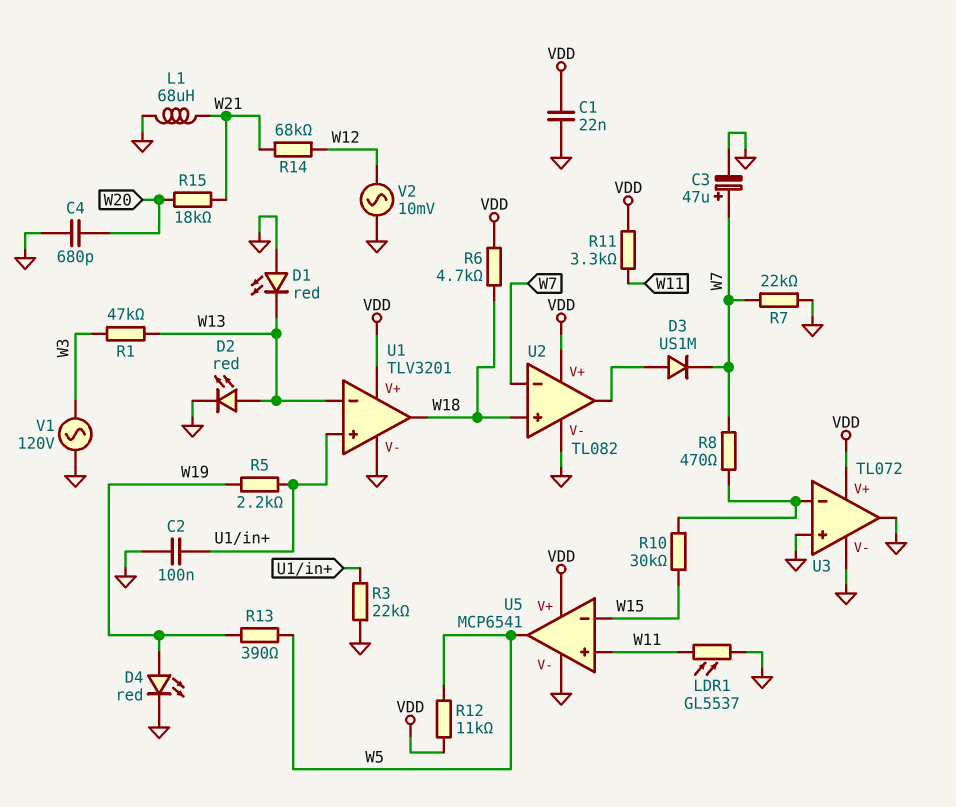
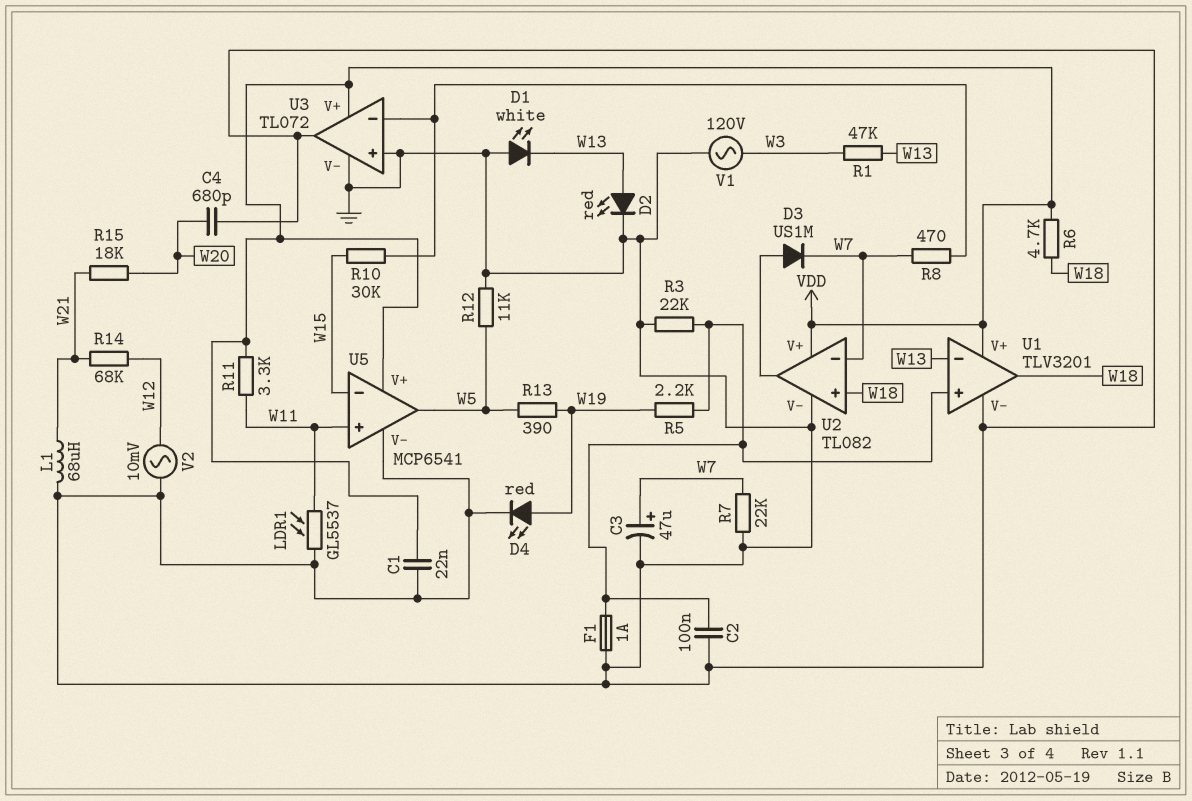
D1: LED red (A GND, K W13) -> LED white (A GND, K W13)
F1: none -> 1A (GND, U1/in+)
R12: 11k (VDD, W5) -> 11k (GND, W5)

